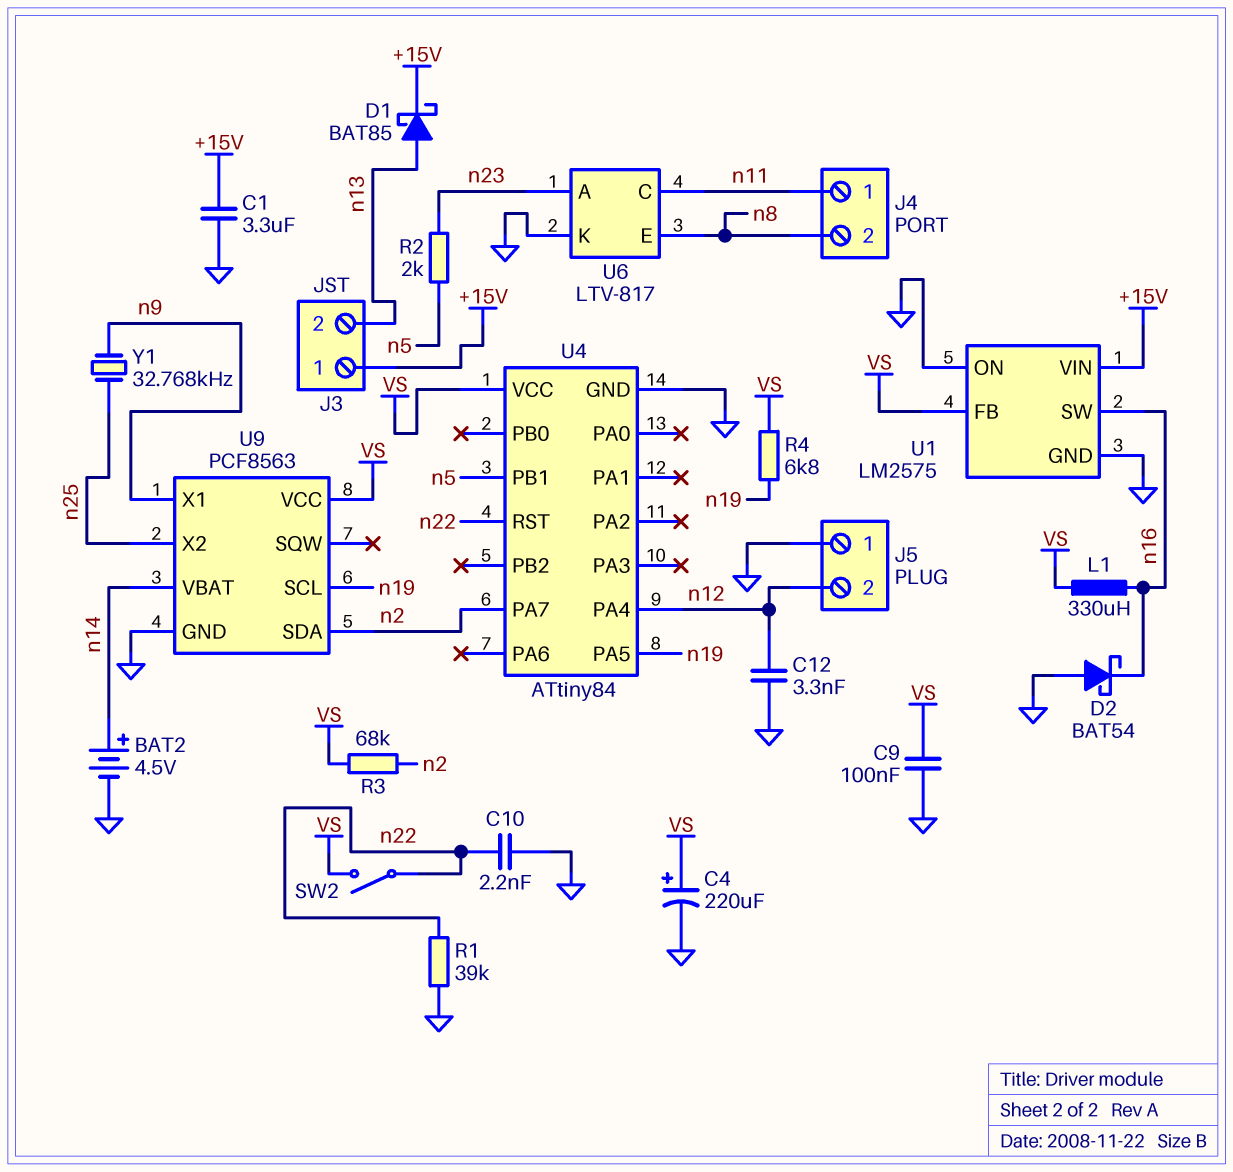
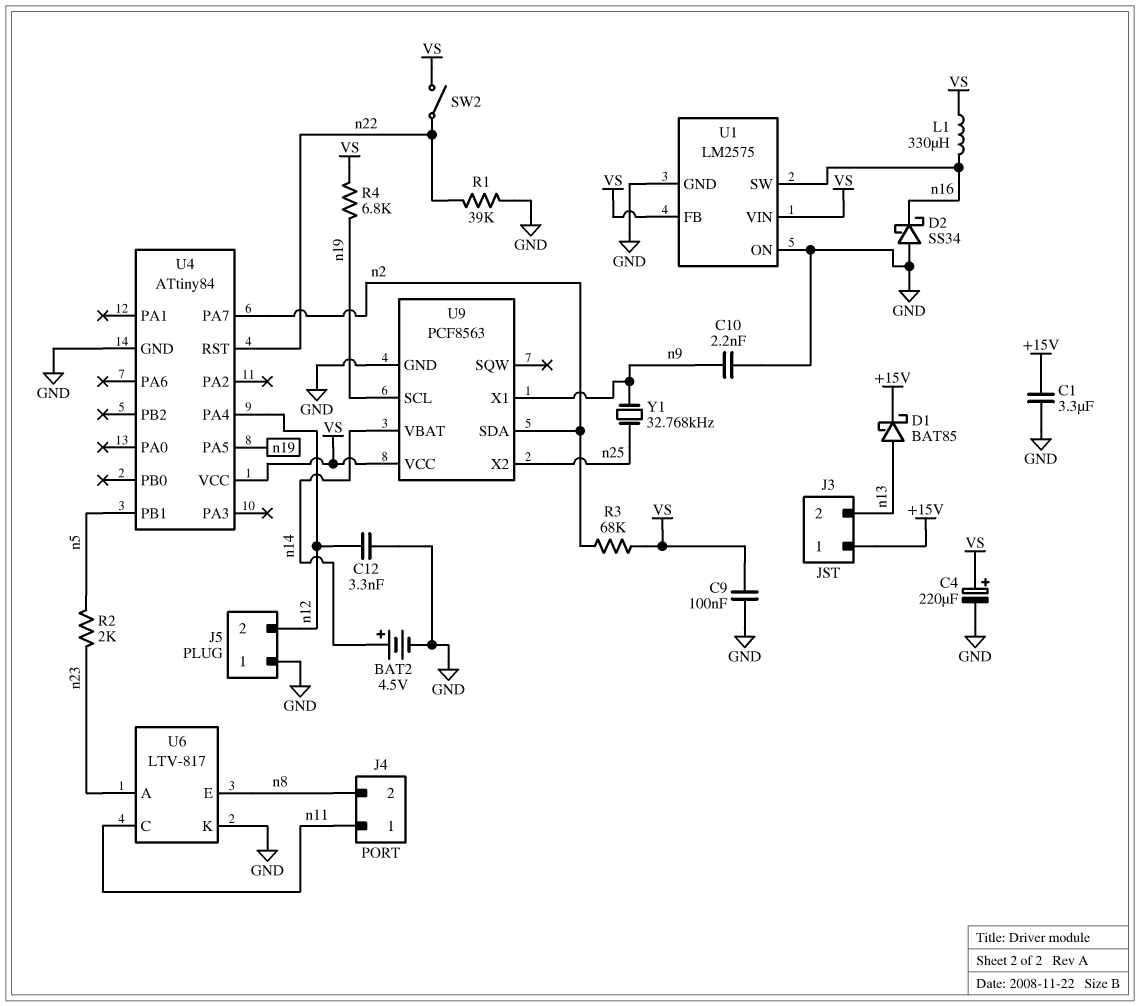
C10: 2.2nF (GND, n22) -> 2.2nF (GND, n9)
D2: schottky BAT54 (A GND, K n16) -> schottky SS34 (A GND, K n16)
U1 pin VIN: +15V -> VS

